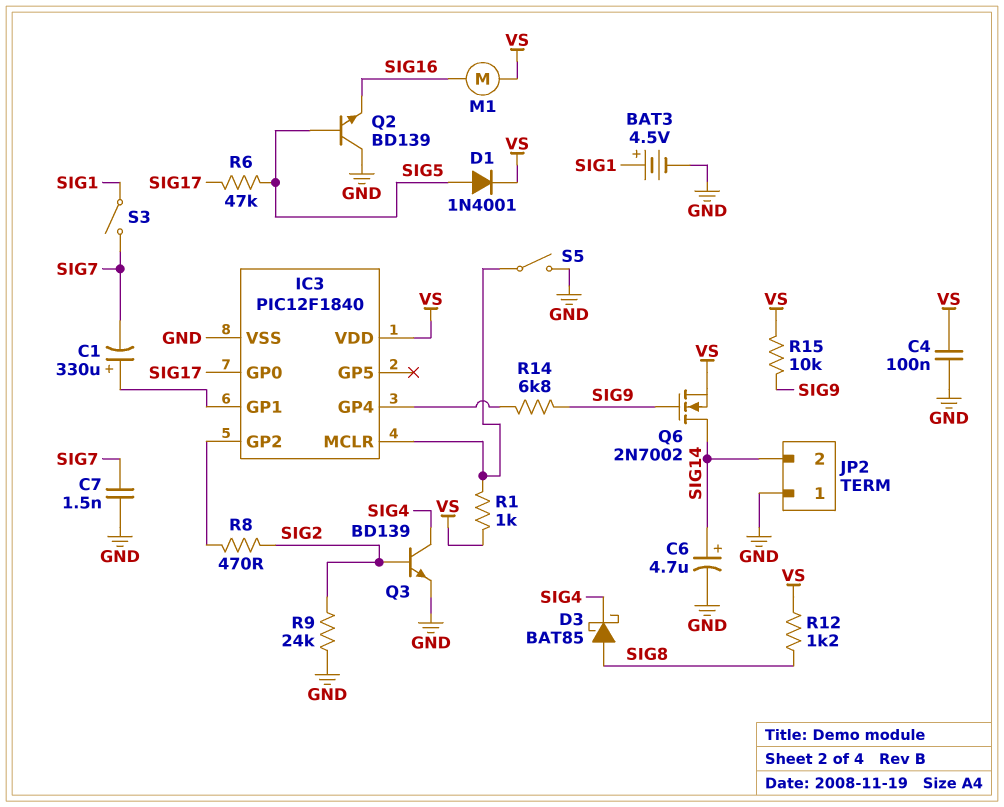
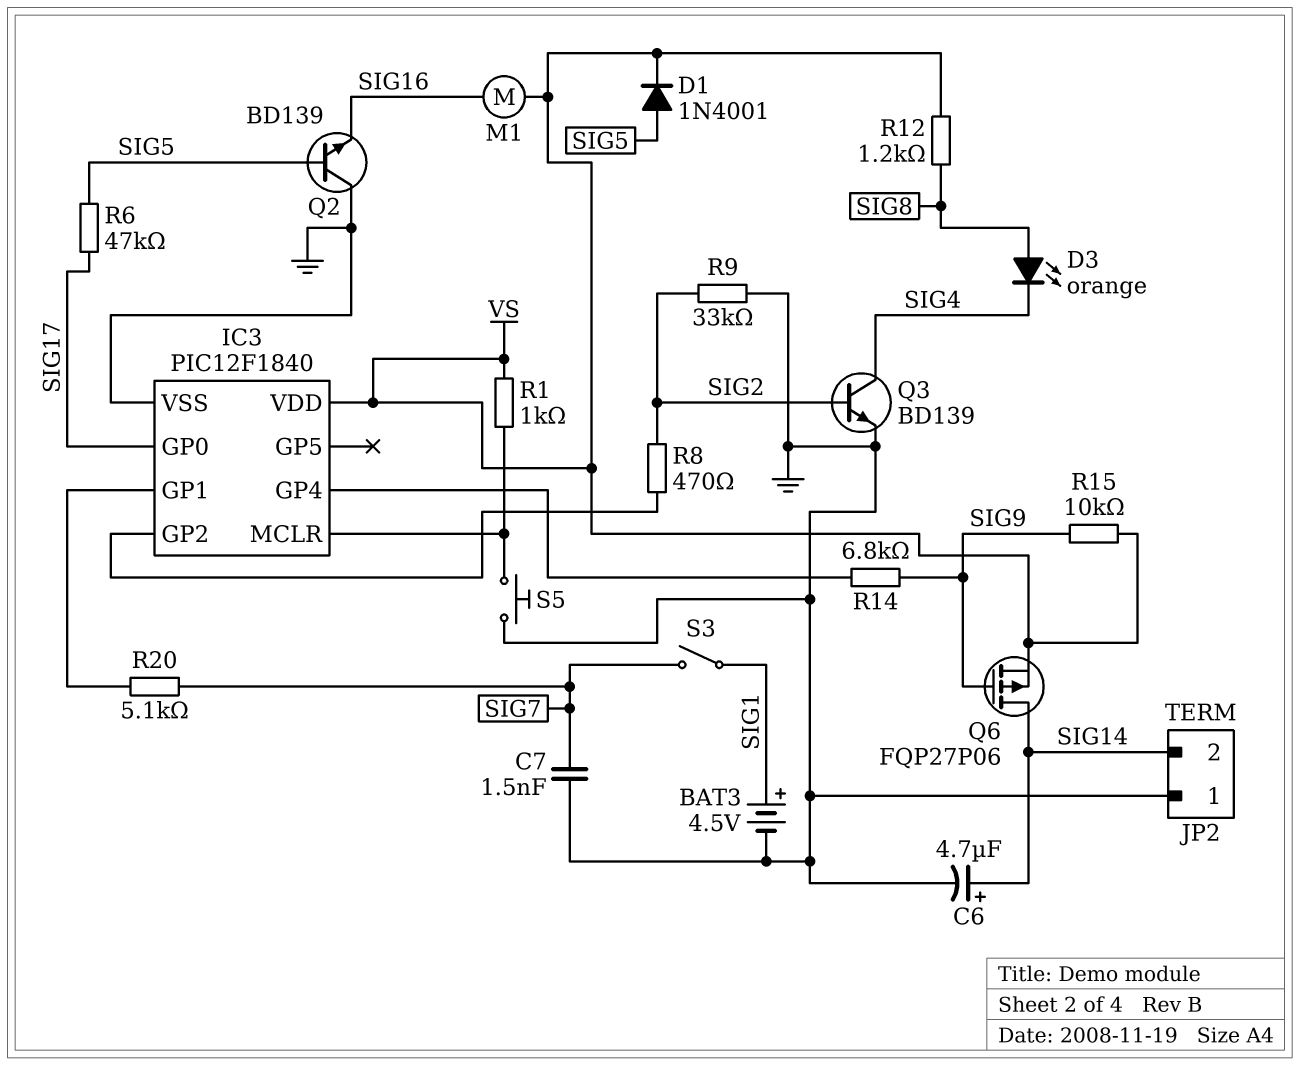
C1: 330uF (plus IC3/GP1, minus SIG7) -> none
C4: 100nF (GND, VS) -> none
D3: schottky BAT85 (A SIG8, K SIG4) -> LED orange (A SIG8, K SIG4)
Q6: NMOS 2N7002 (G SIG9, D SIG14, S VS) -> PMOS FQP27P06 (G SIG9, D SIG14, S VS)
R9: 24k (GND, SIG2) -> 33k (GND, SIG2)
R20: none -> 5.1k (IC3/GP1, SIG7)
S5: switch (GND, IC3/MCLR) -> button (GND, IC3/MCLR)

